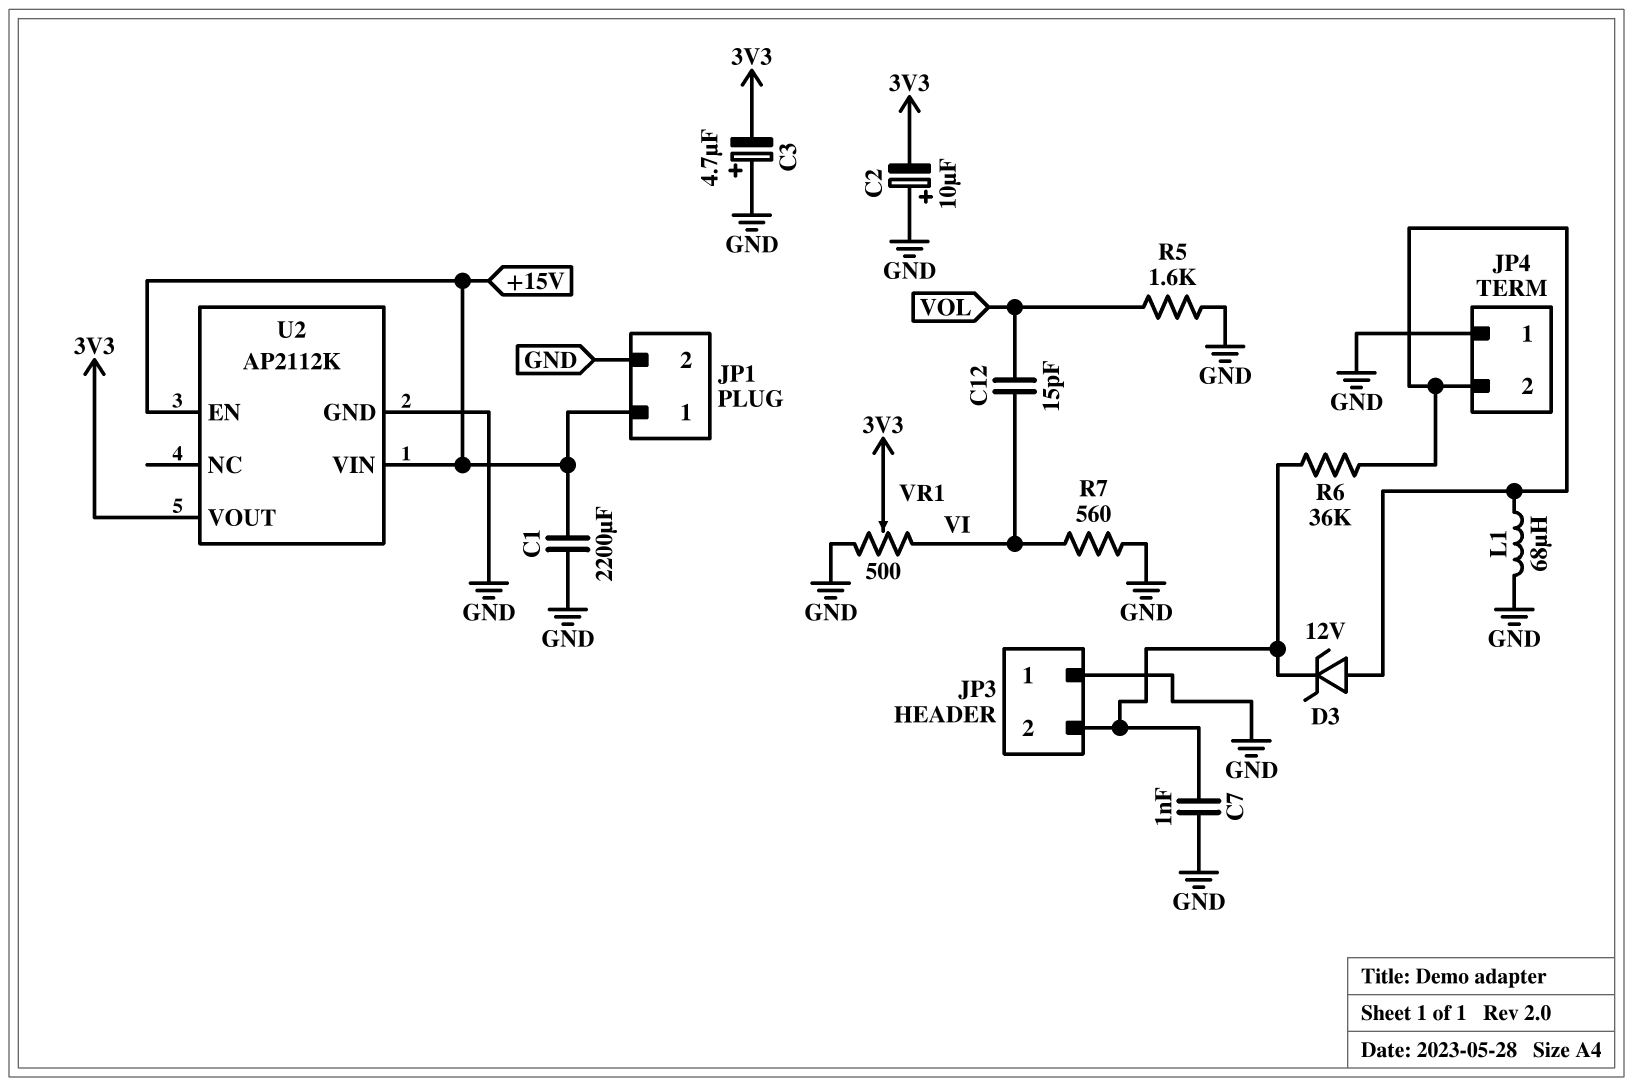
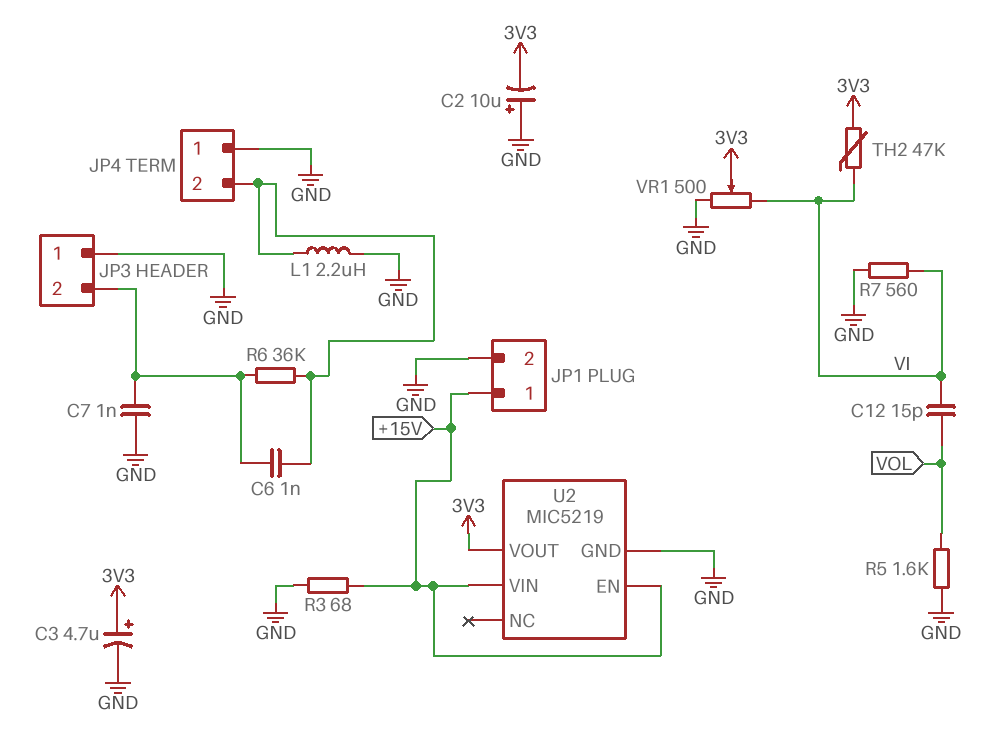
C1: 2200uF (+15V, GND) -> none
C3: 4.7uF (plus GND, minus 3V3) -> 4.7uF (plus 3V3, minus GND)
C6: none -> 1nF (JP3/2, JP4/2)
D3: zener 12V (A JP4/2, K JP3/2) -> none
L1: 68uH (GND, JP4/2) -> 2.2uH (GND, JP4/2)
R3: none -> 68 (+15V, GND)
TH2: none -> 47k (3V3, VI)
U2: AP2112K -> MIC5219

